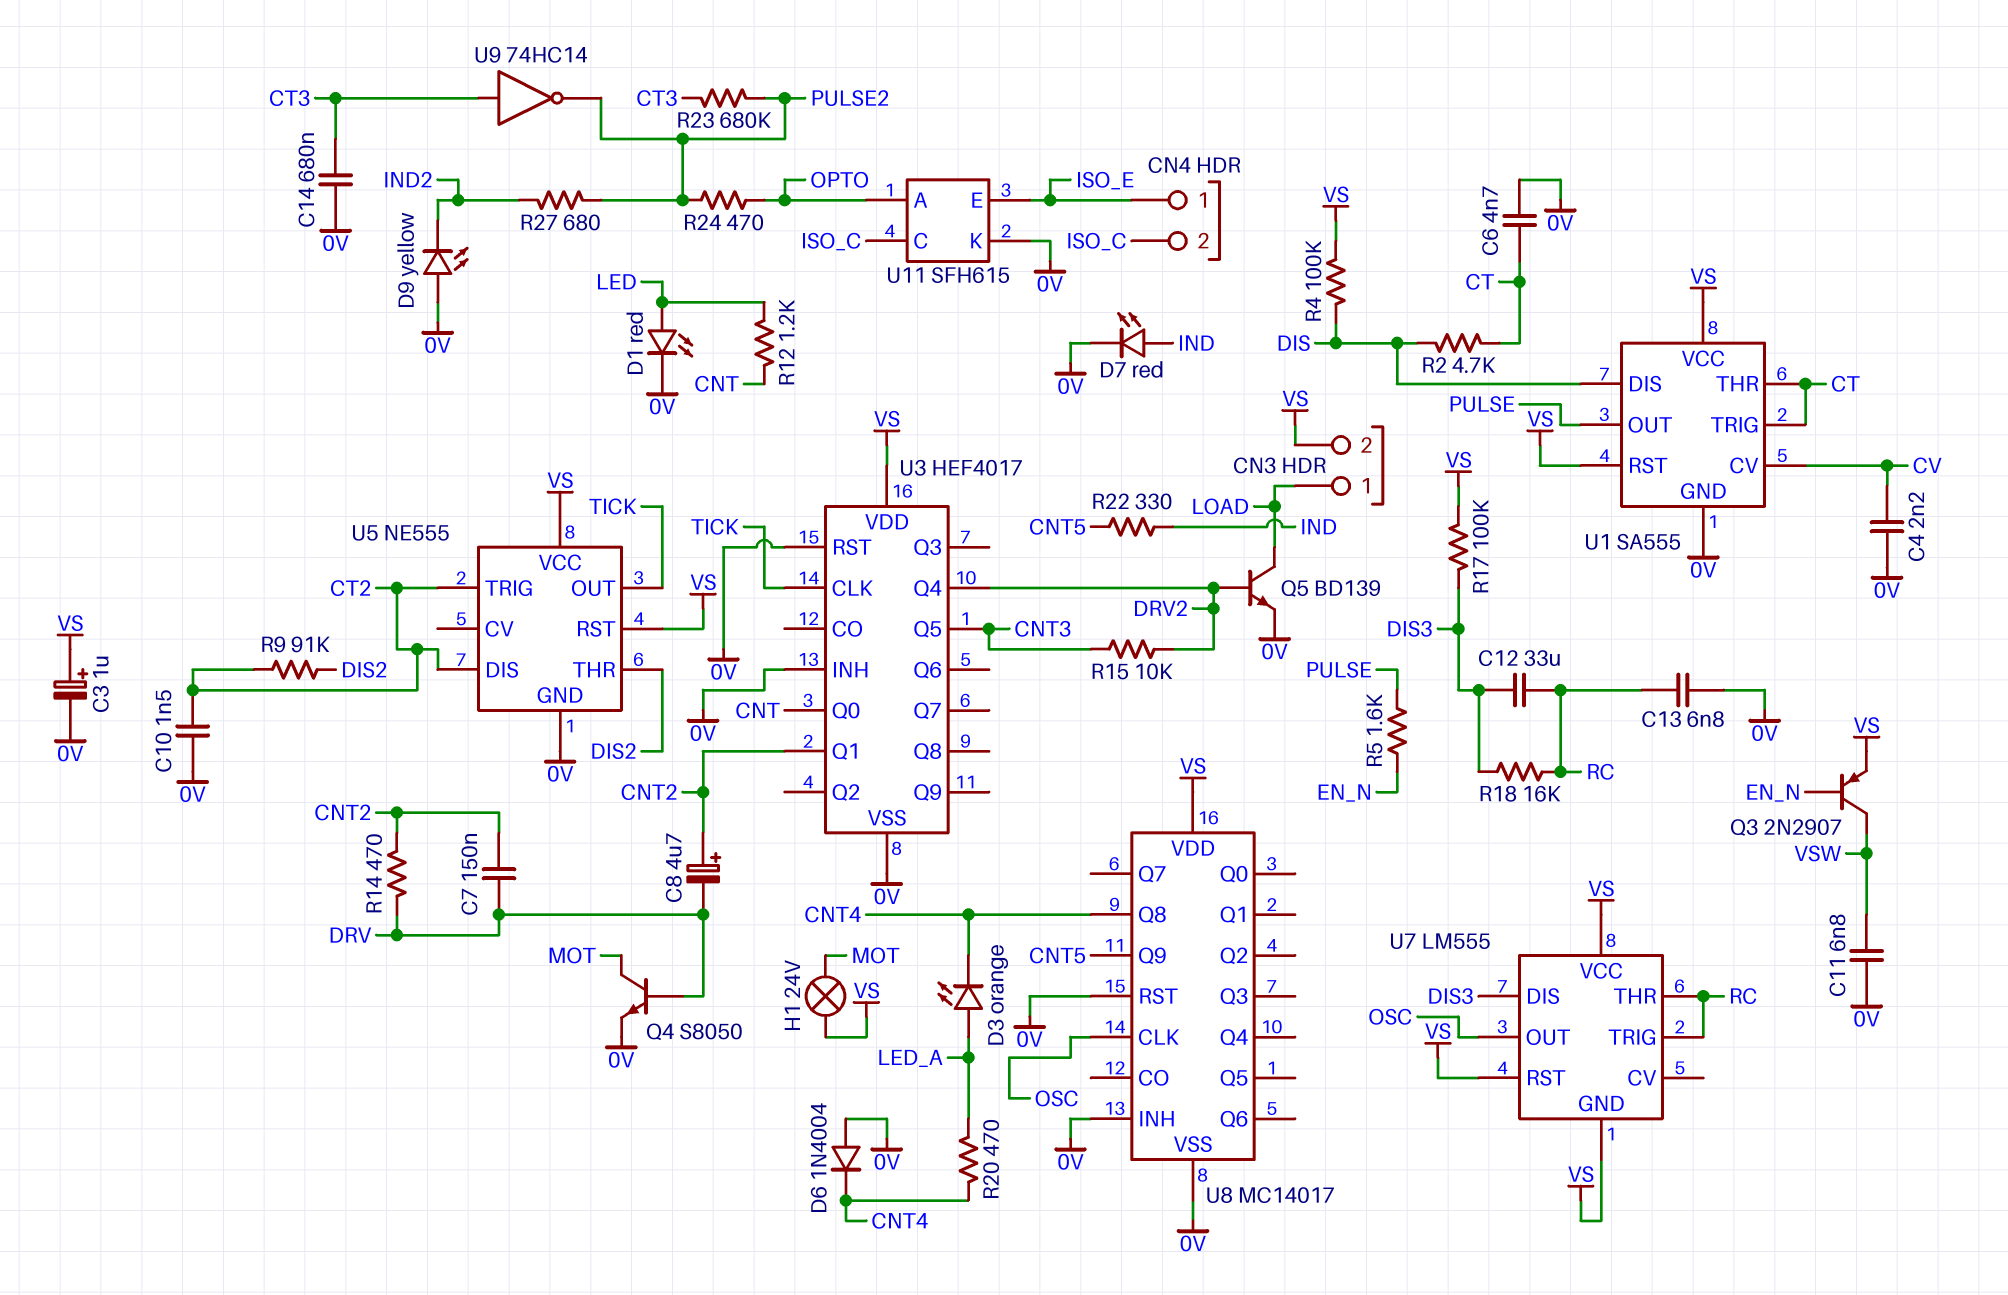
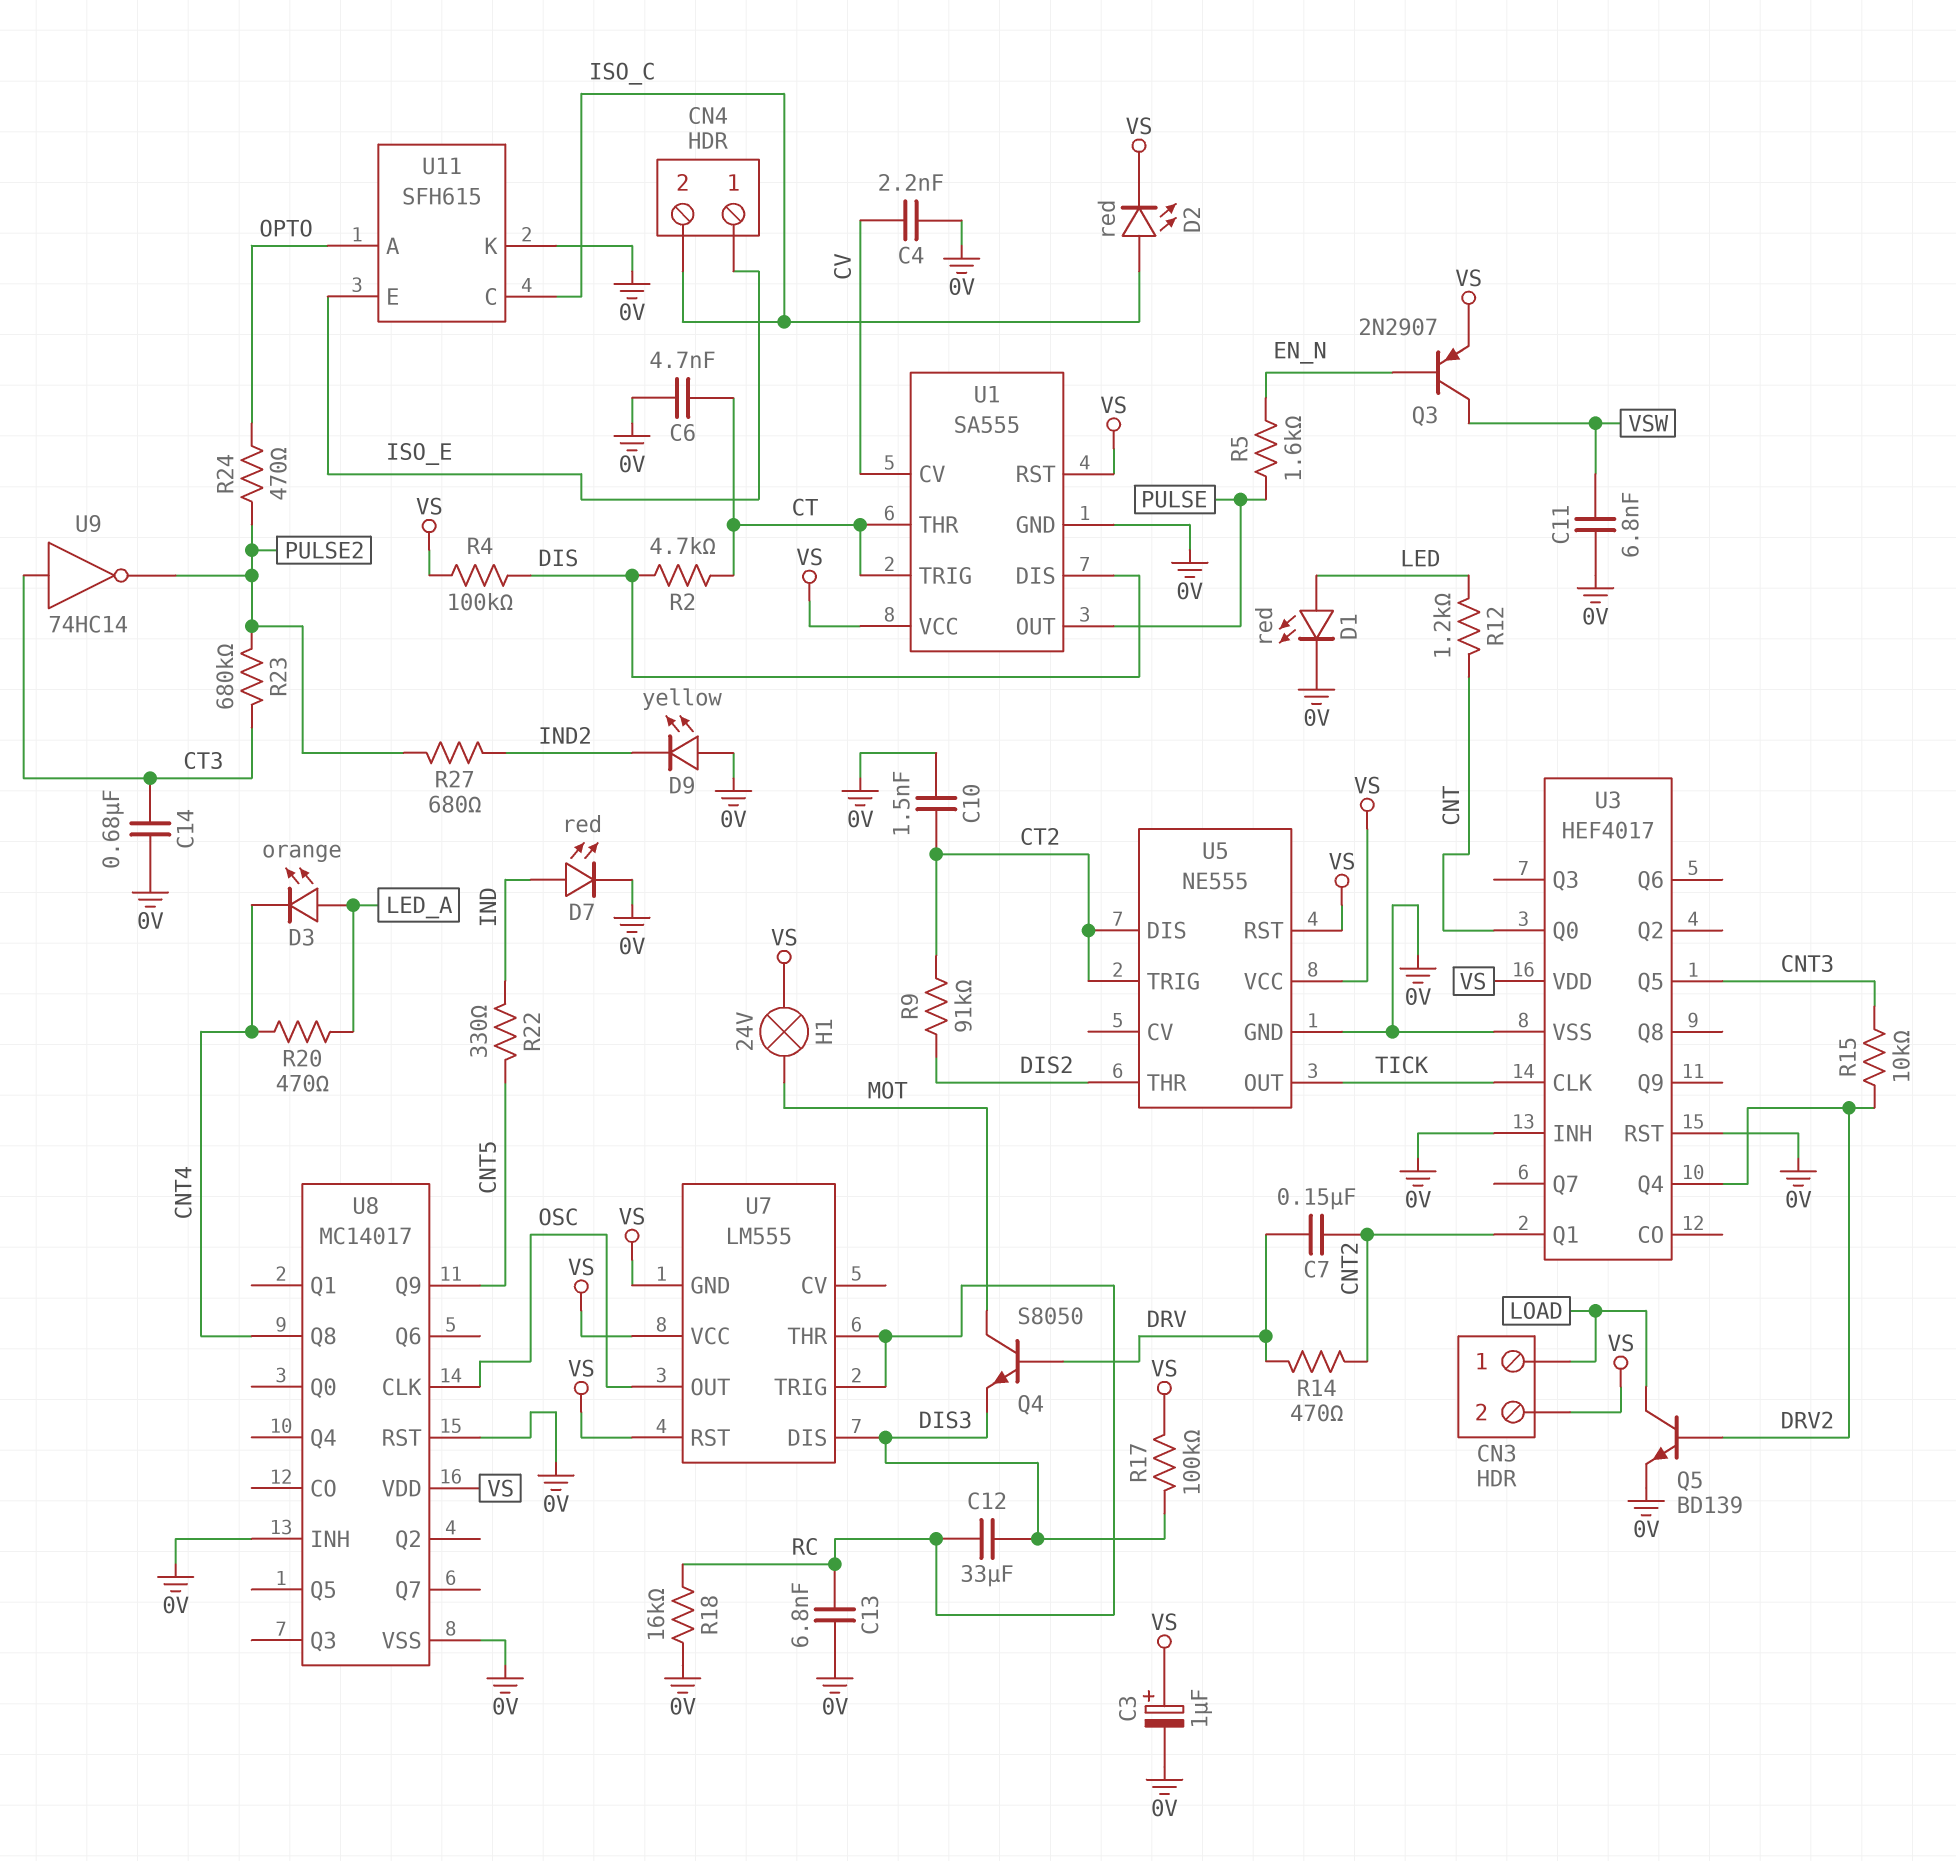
C8: 4.7uF (plus CNT2, minus DRV) -> none
D2: none -> LED red (A ISO_C, K VS)
D6: diode 1N4004 (A 0V, K CNT4) -> none
Q4: NPN S8050 (B DRV, C MOT, E 0V) -> NPN S8050 (B DRV, C MOT, E DIS3)
R18: 16k (DIS3, RC) -> 16k (0V, RC)

